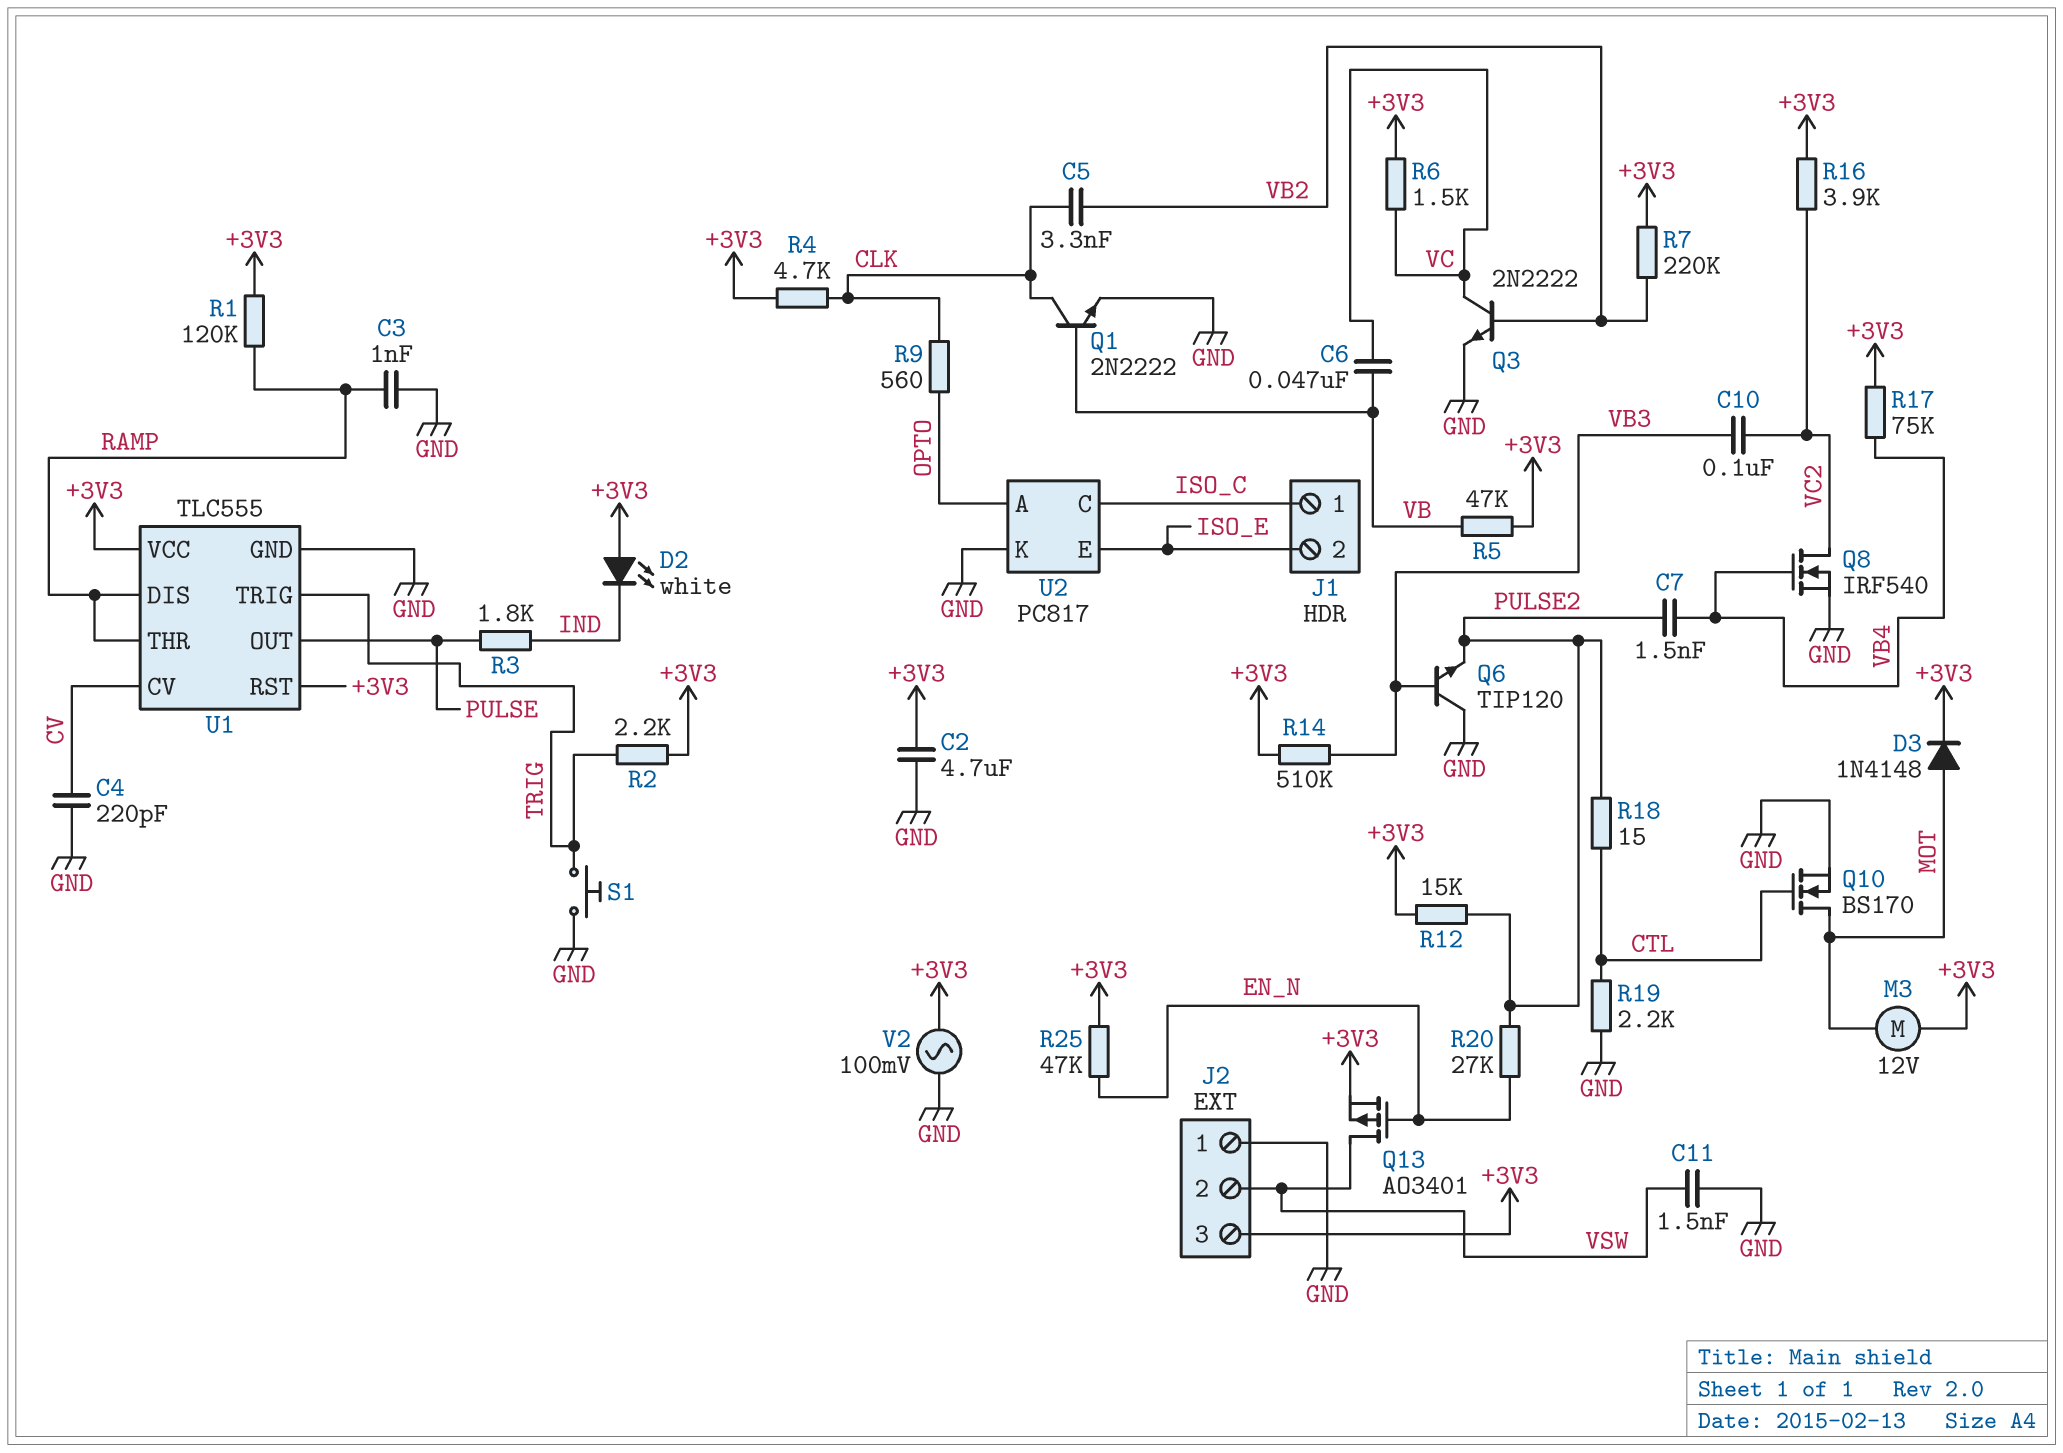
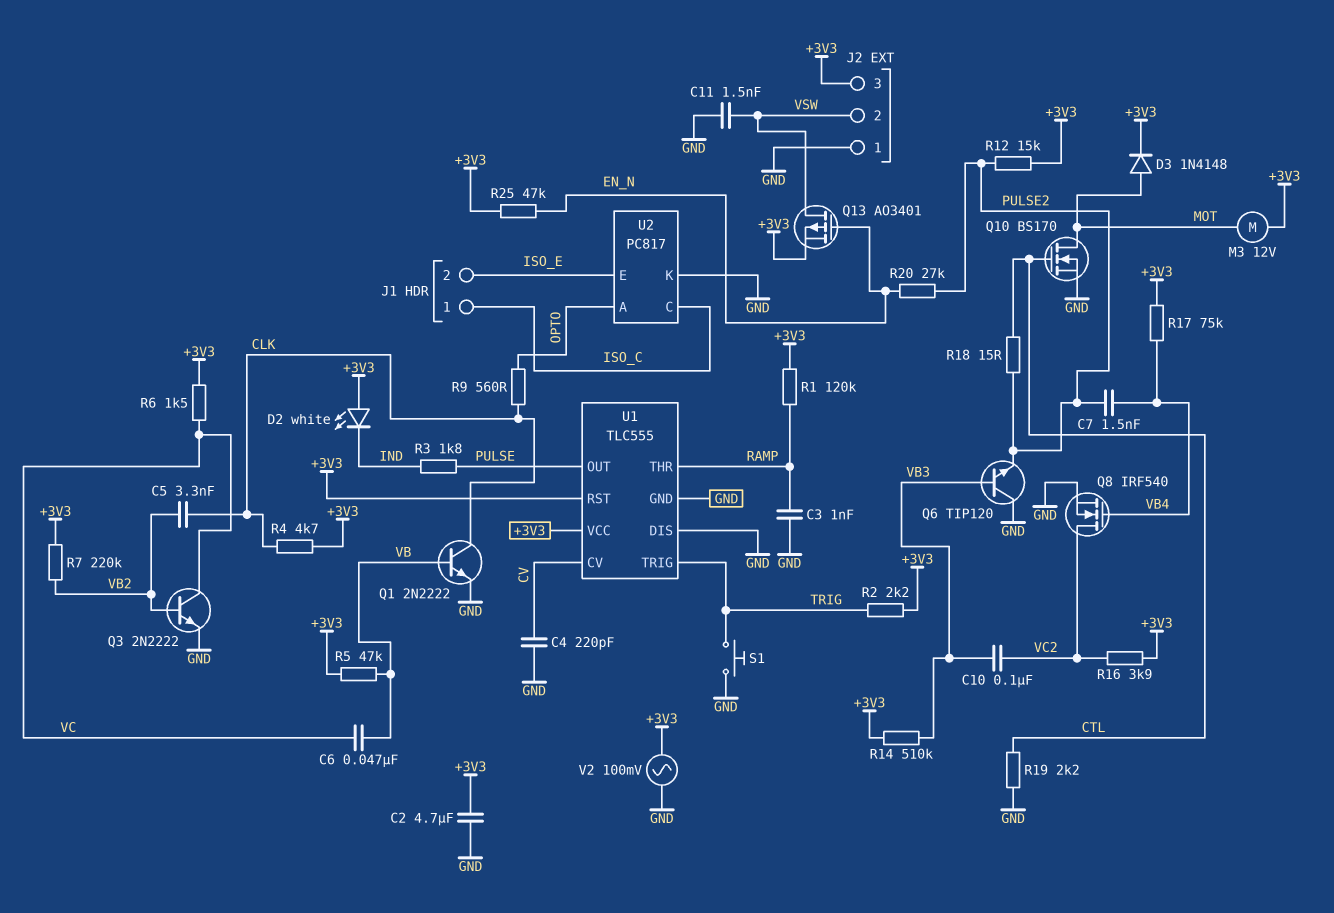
U1 pin DIS: RAMP -> GND

